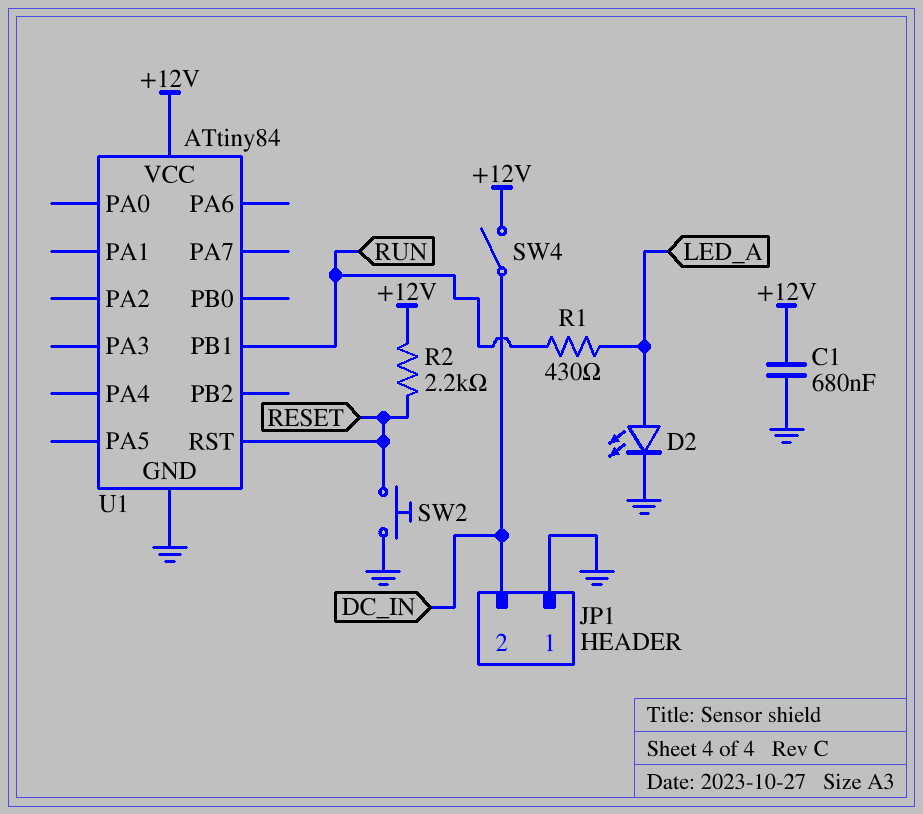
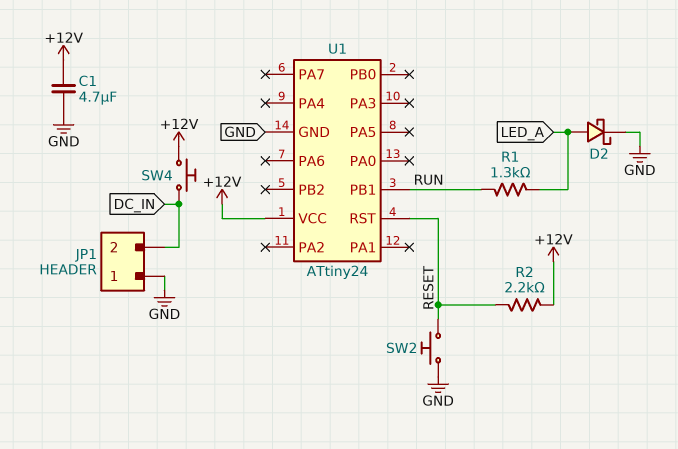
C1: 680nF (+12V, GND) -> 4.7uF (+12V, GND)
D2: LED (A LED_A, K GND) -> schottky (A LED_A, K GND)
R1: 430 (LED_A, RUN) -> 1.3k (LED_A, RUN)
SW4: switch (+12V, DC_IN) -> button (+12V, DC_IN)
U1: ATtiny84 -> ATtiny24

